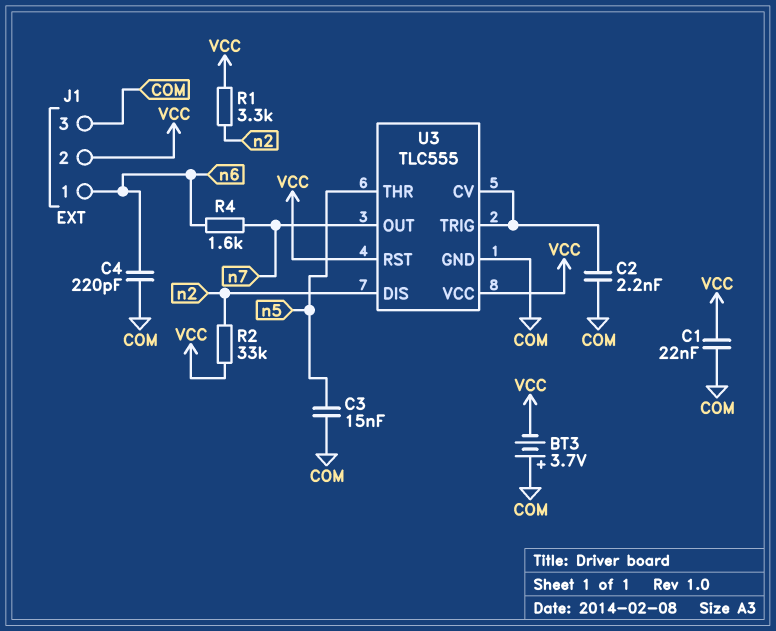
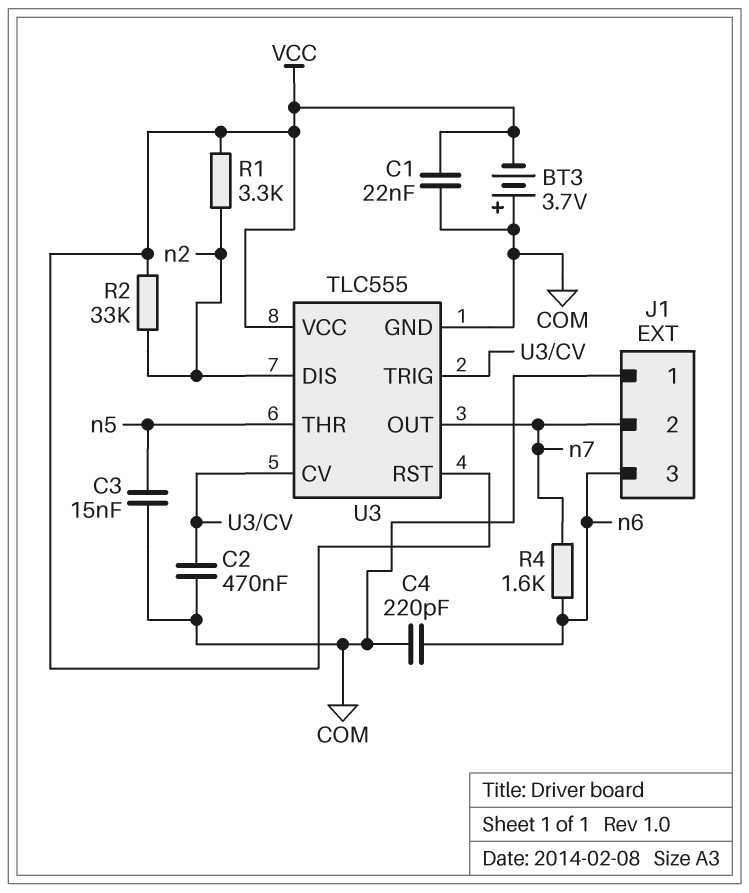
C2: 2.2nF (COM, U3/CV) -> 470nF (COM, U3/CV)
J1 pin 1: n6 -> COM
J1 pin 2: VCC -> n7
J1 pin 3: COM -> n6

